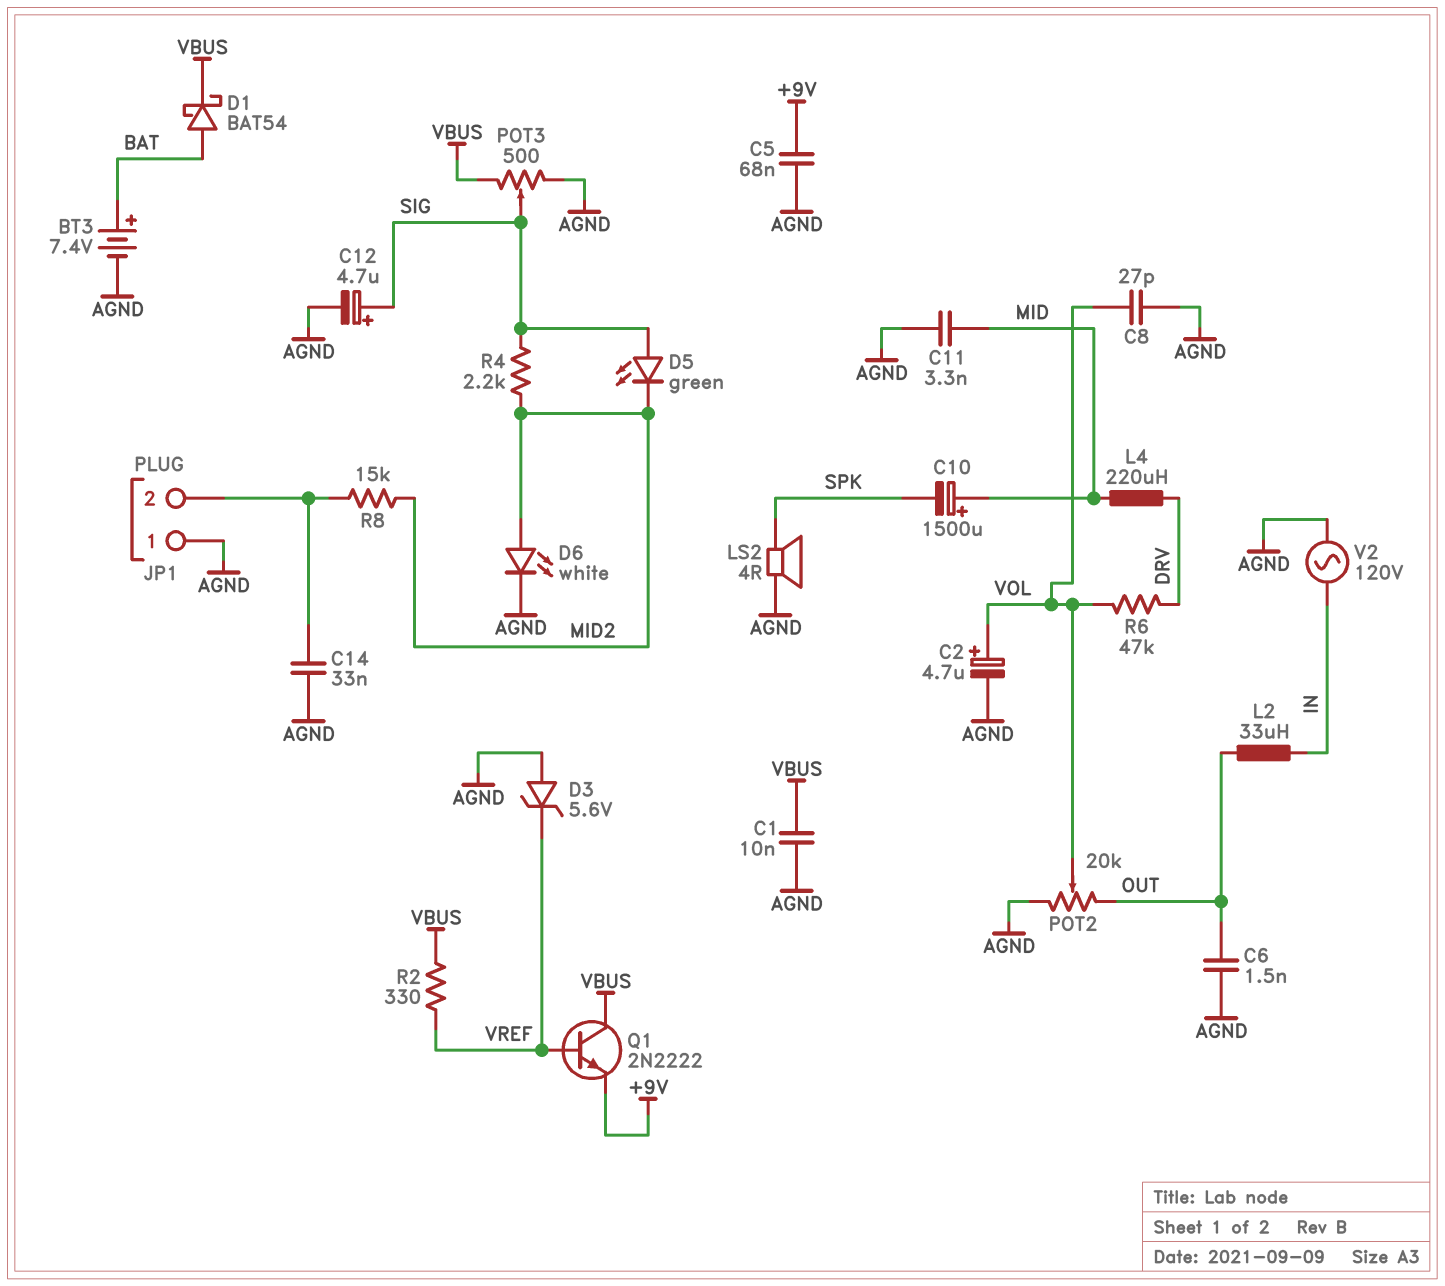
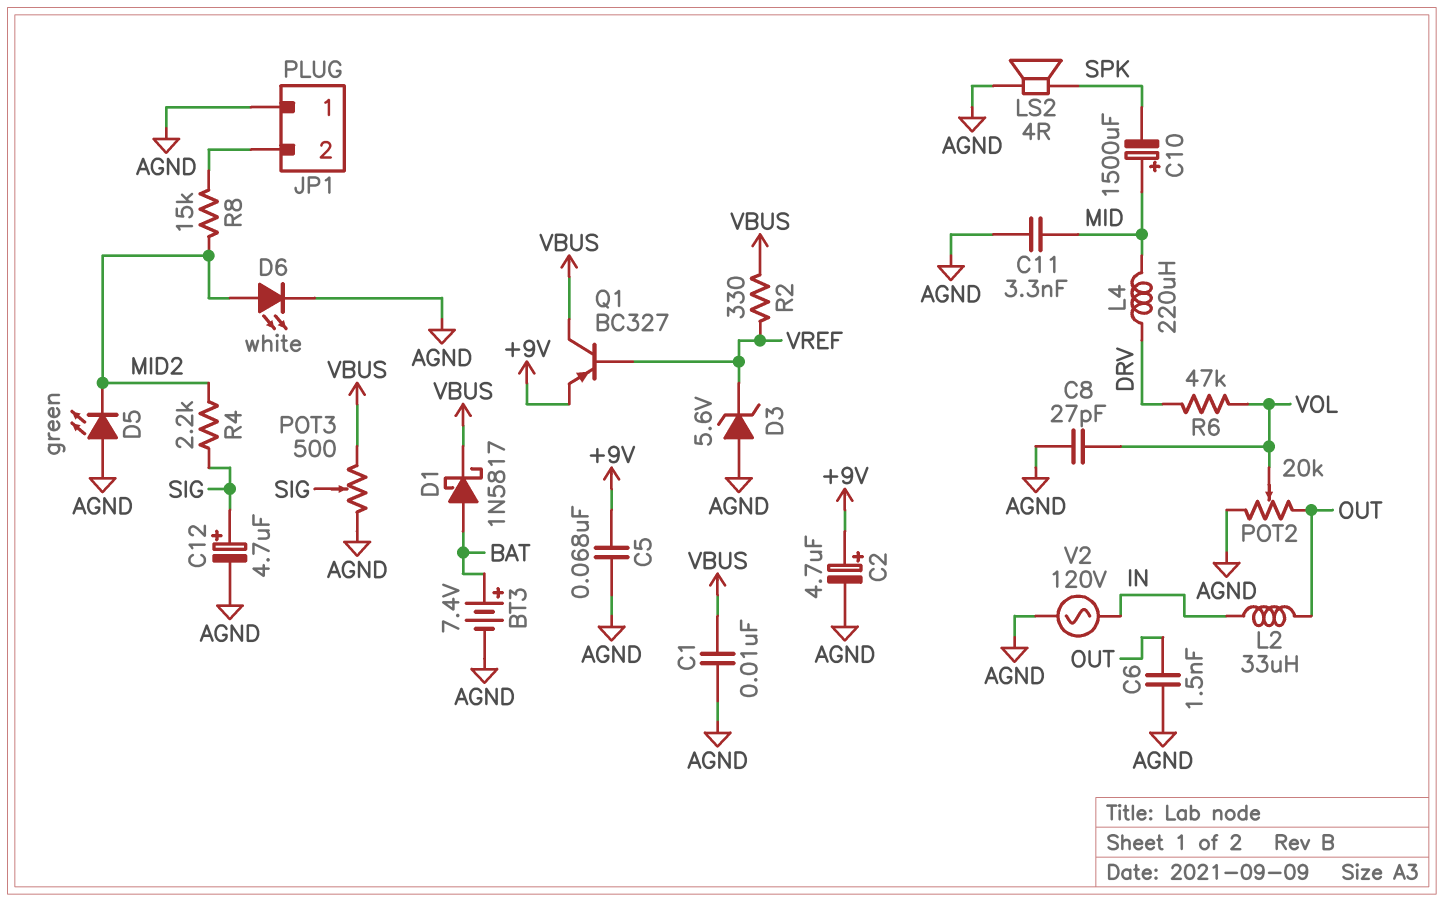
C2: 4.7uF (plus VOL, minus AGND) -> 4.7uF (plus +9V, minus AGND)
C14: 33nF (AGND, JP1/2) -> none
D1: schottky BAT54 (A BAT, K VBUS) -> schottky 1N5817 (A BAT, K VBUS)
D5: LED green (A SIG, K MID2) -> LED green (A AGND, K MID2)
Q1: NPN 2N2222 (B VREF, C VBUS, E +9V) -> PNP BC327 (B VREF, C VBUS, E +9V)

